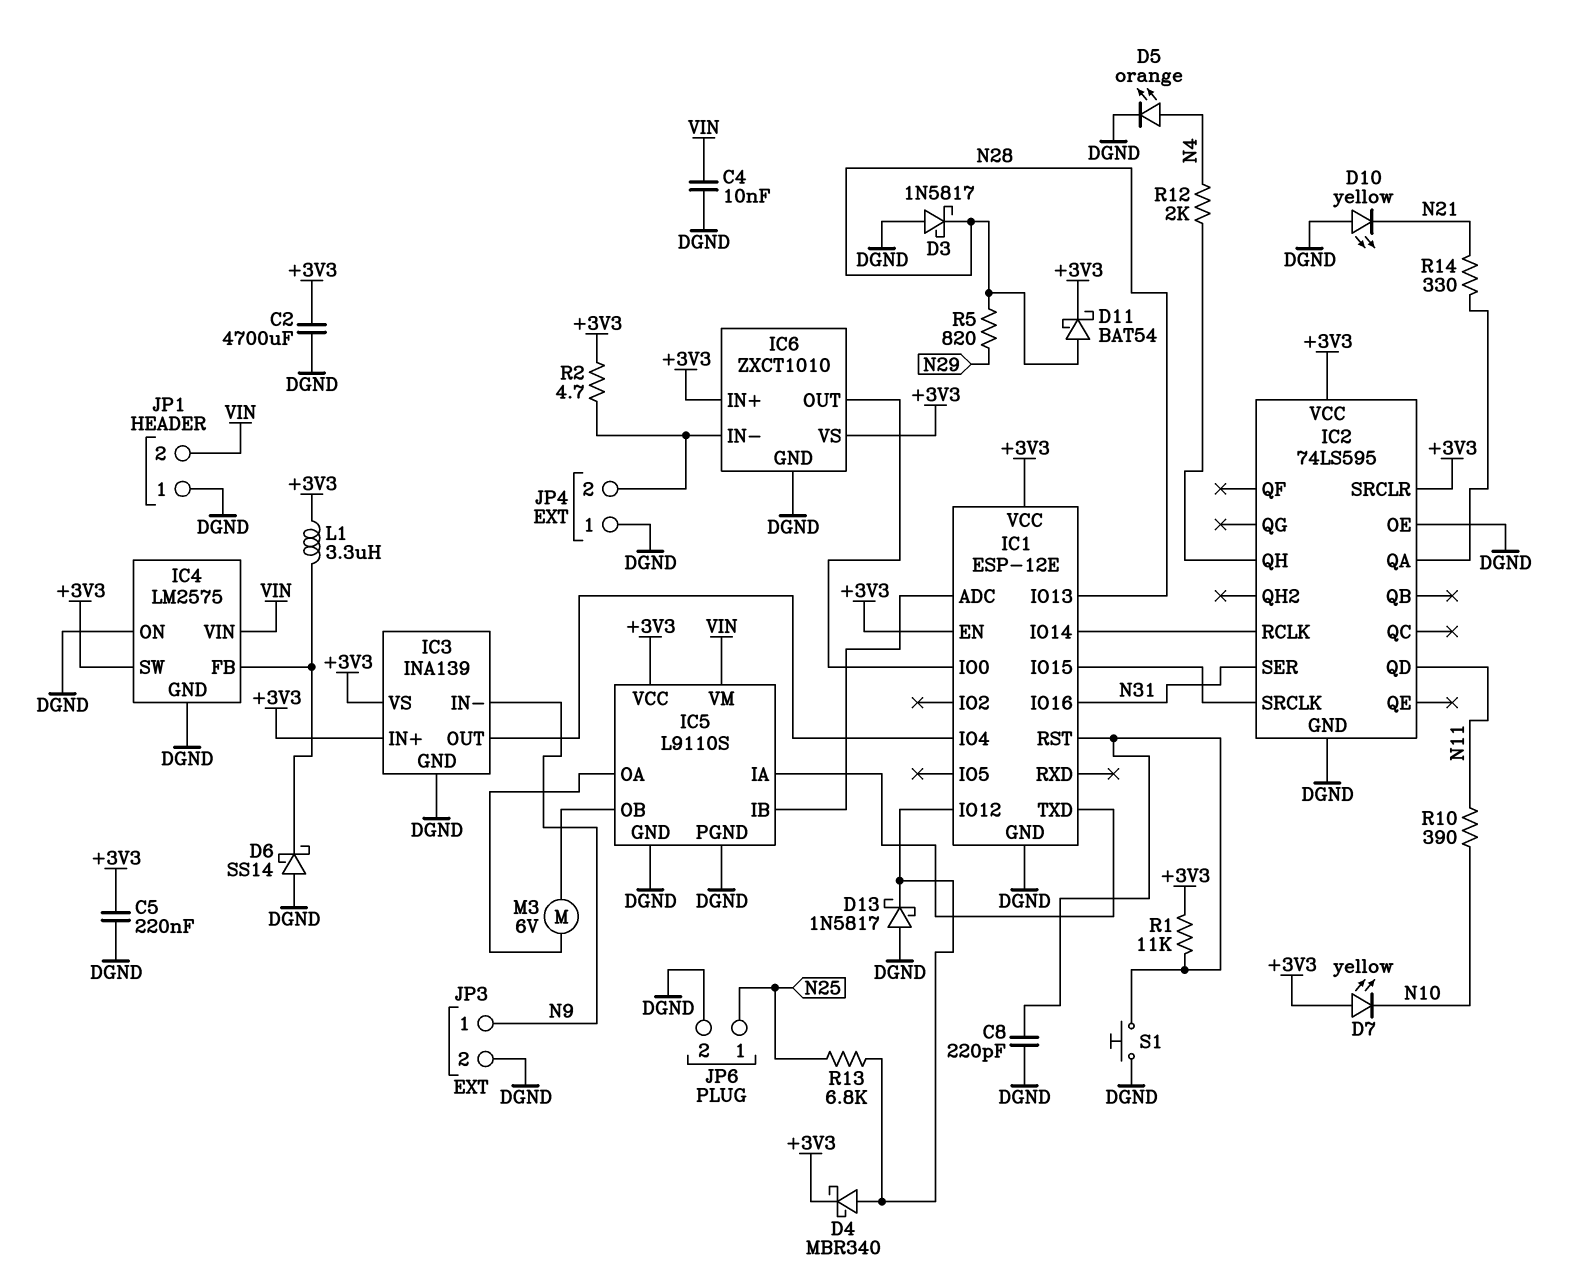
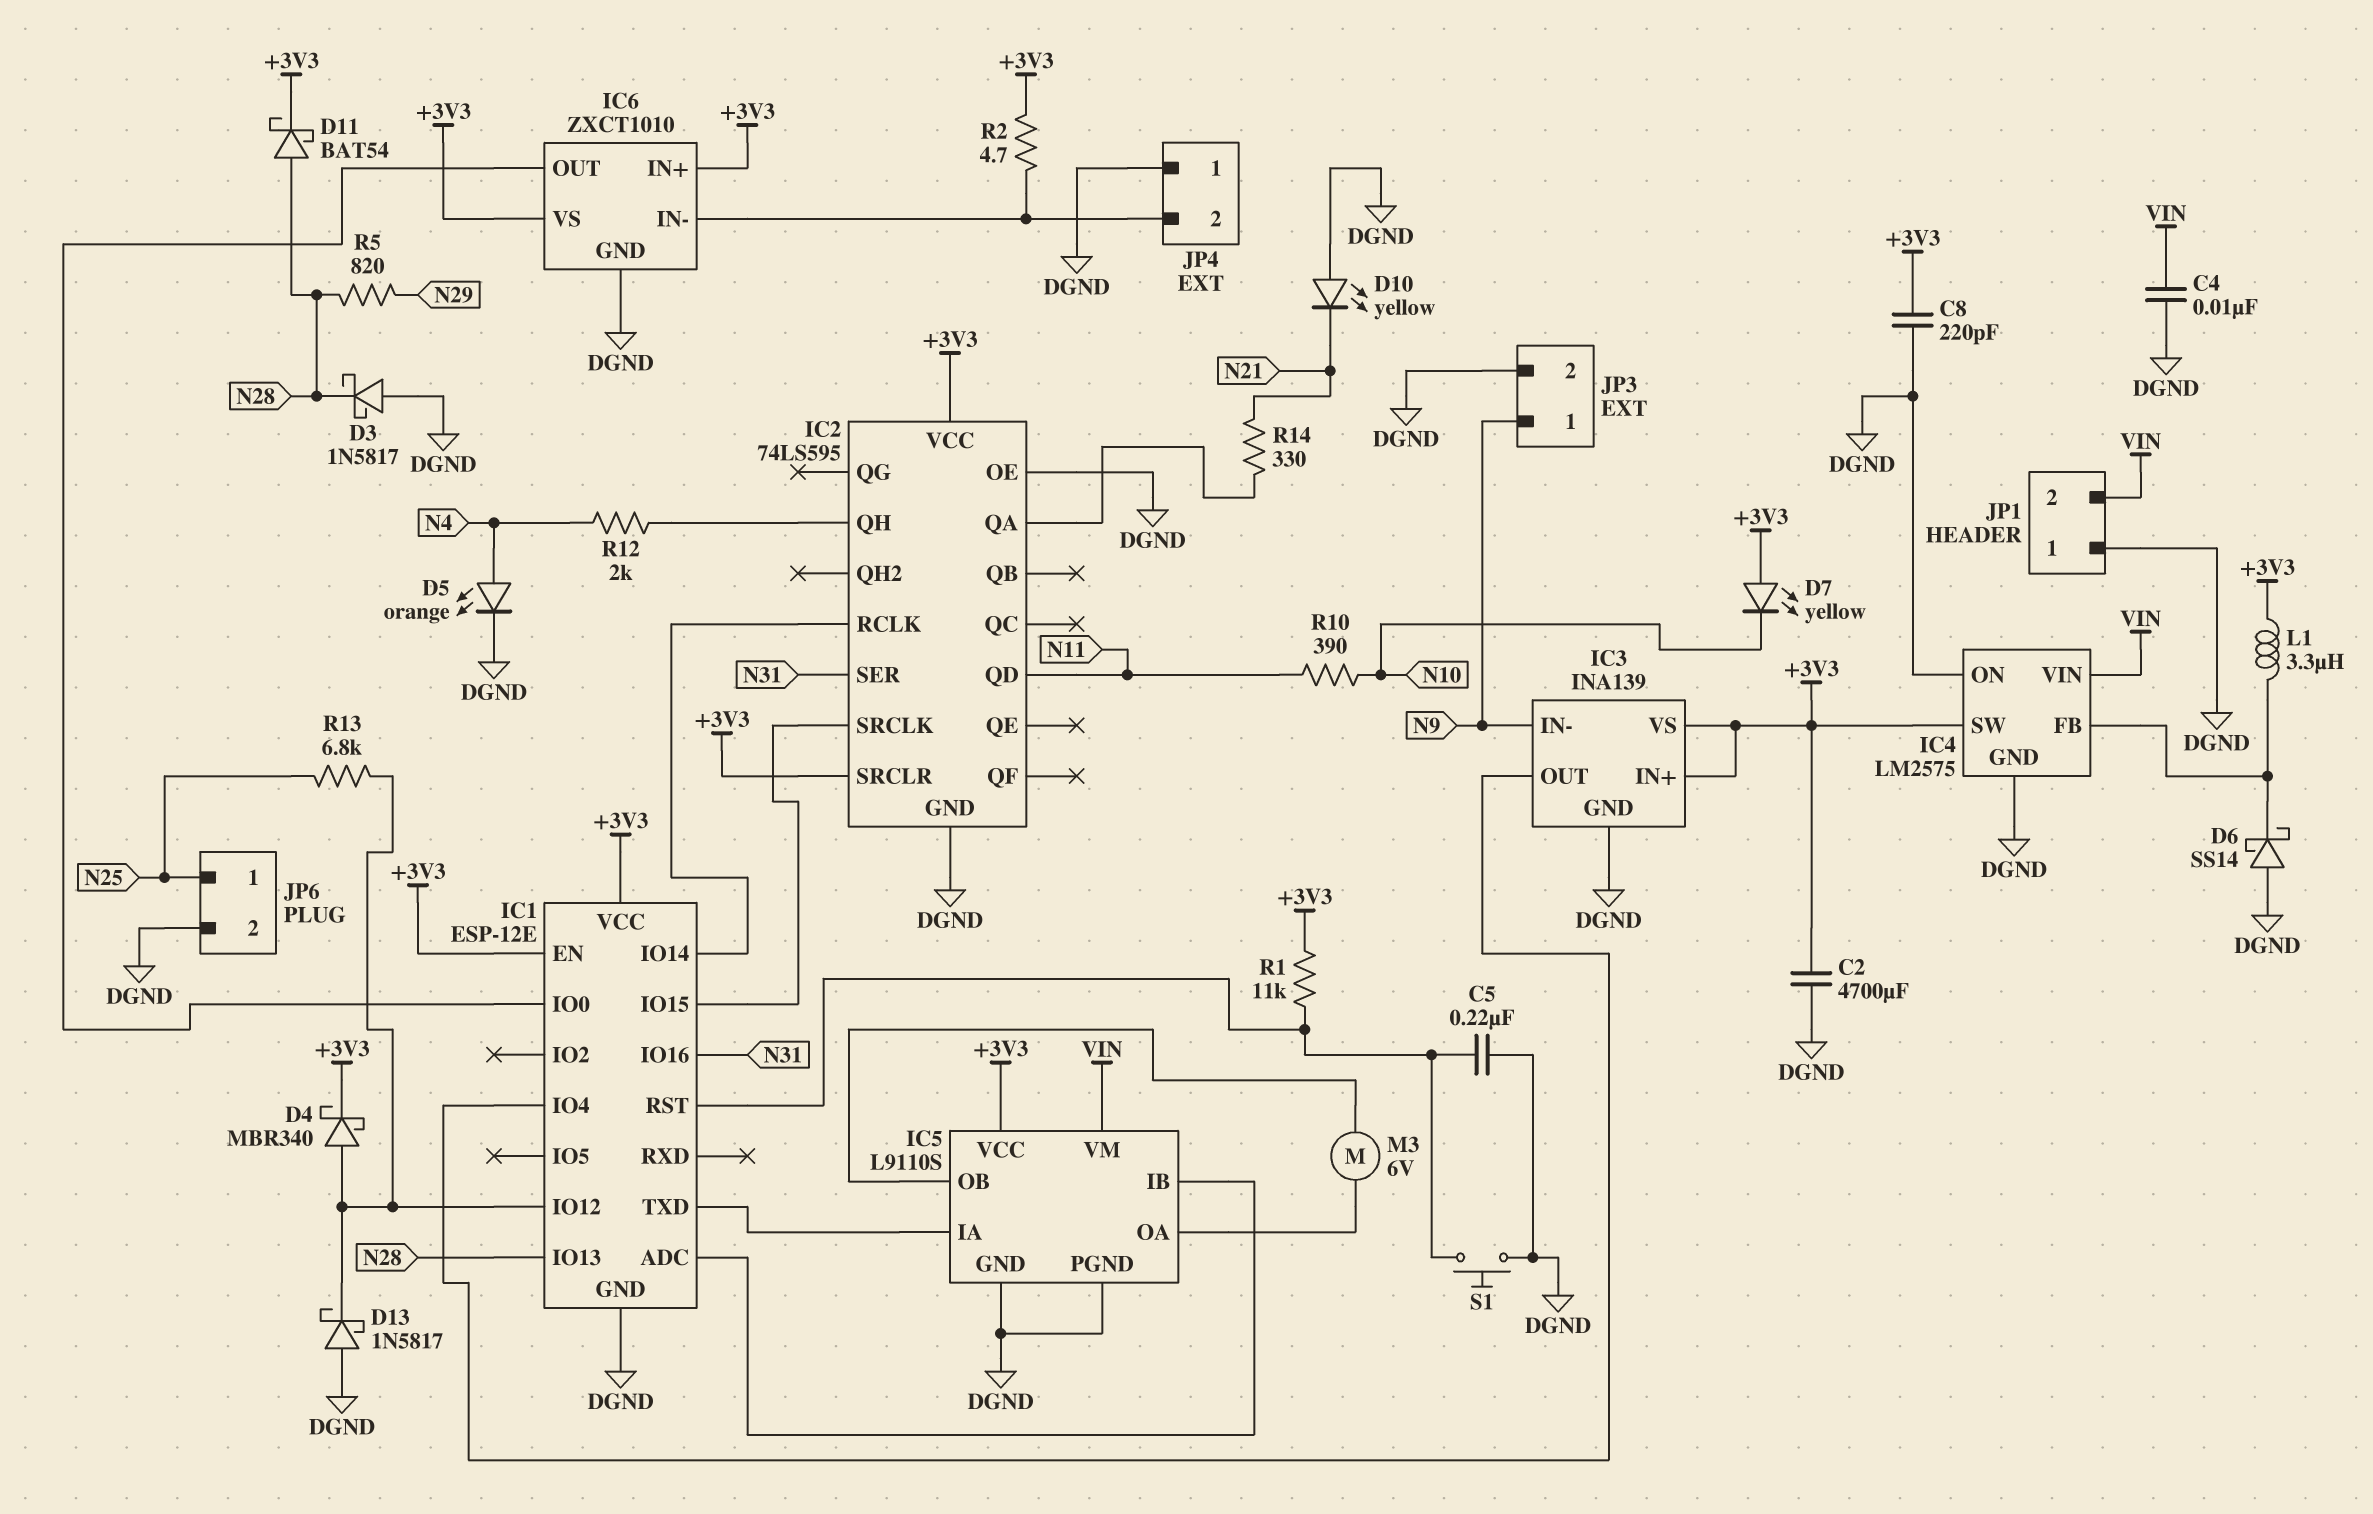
C5: 220nF (+3V3, DGND) -> 220nF (DGND, IC1/RST)
C8: 220pF (DGND, IC1/RST) -> 220pF (+3V3, DGND)

